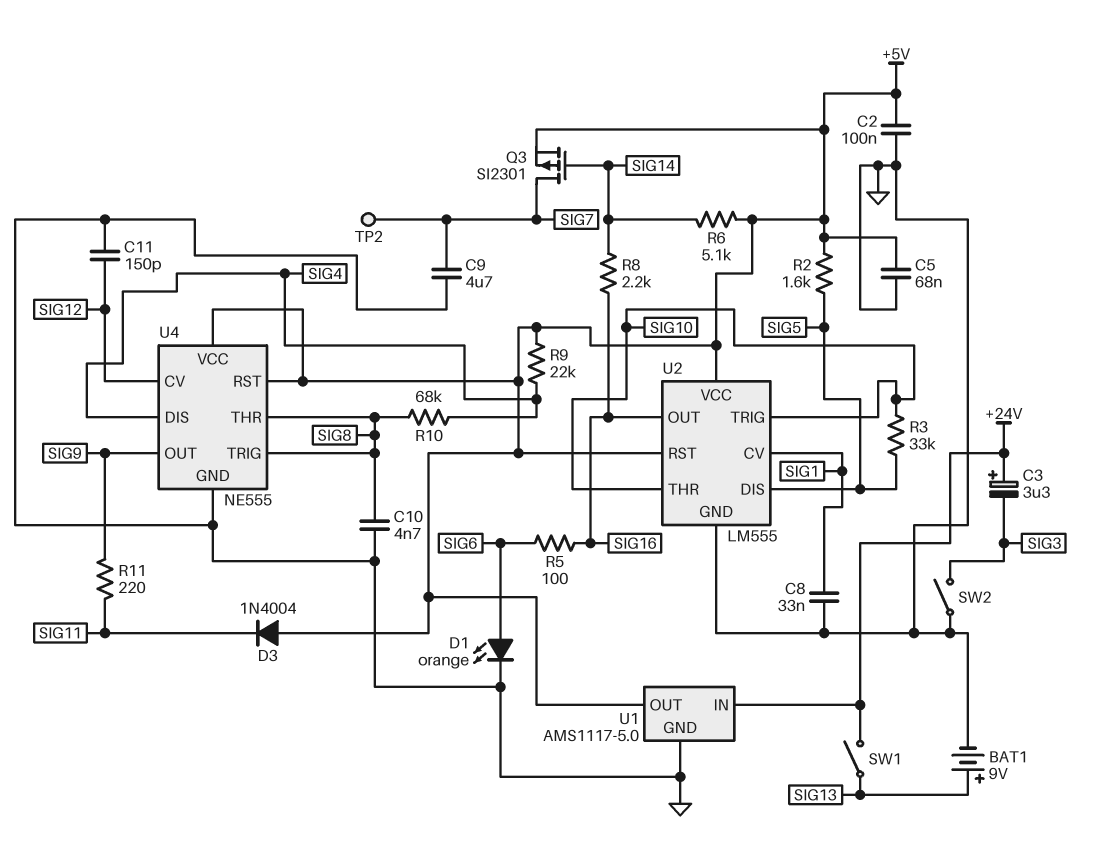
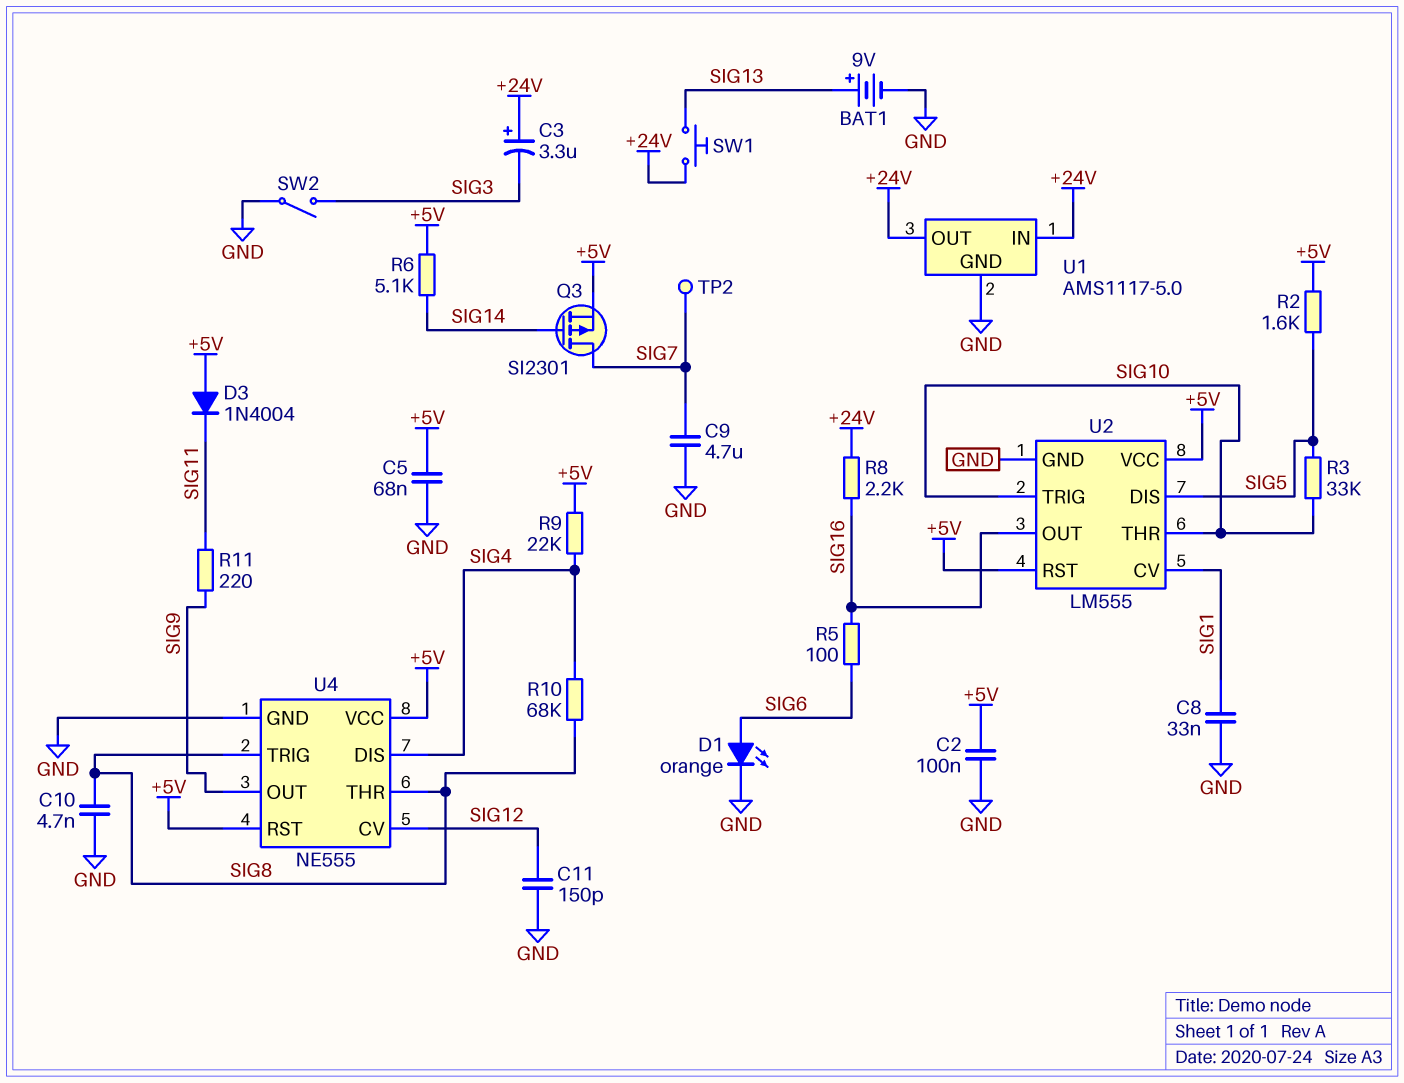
R8: 2.2k (SIG14, SIG16) -> 2.2k (+24V, SIG16)
SW1: switch (+24V, SIG13) -> button (+24V, SIG13)
U1 pin OUT: +5V -> +24V

